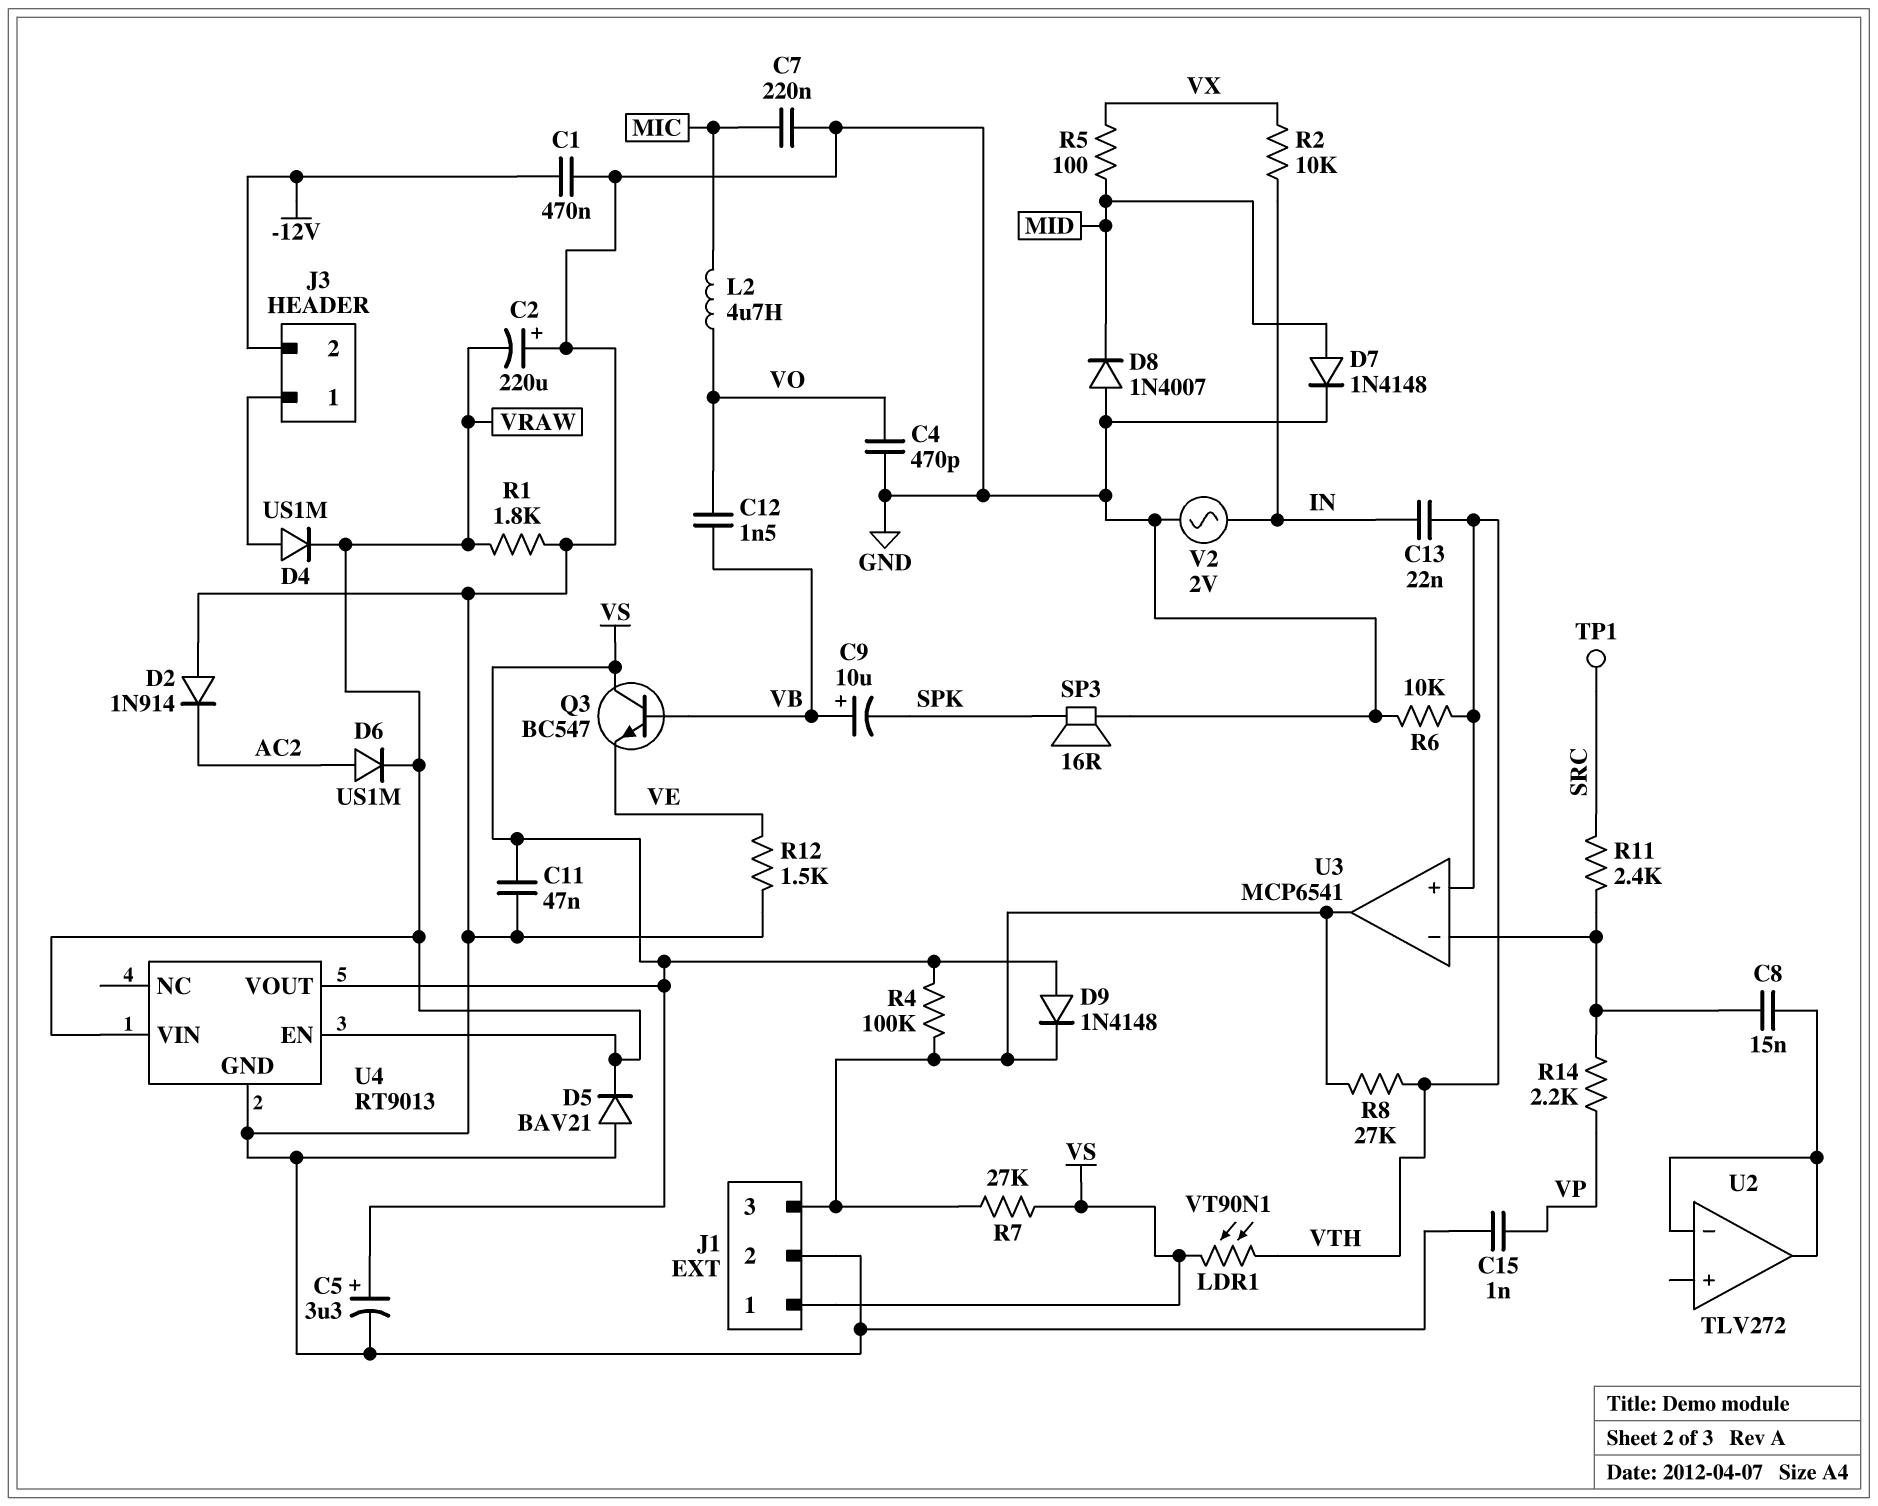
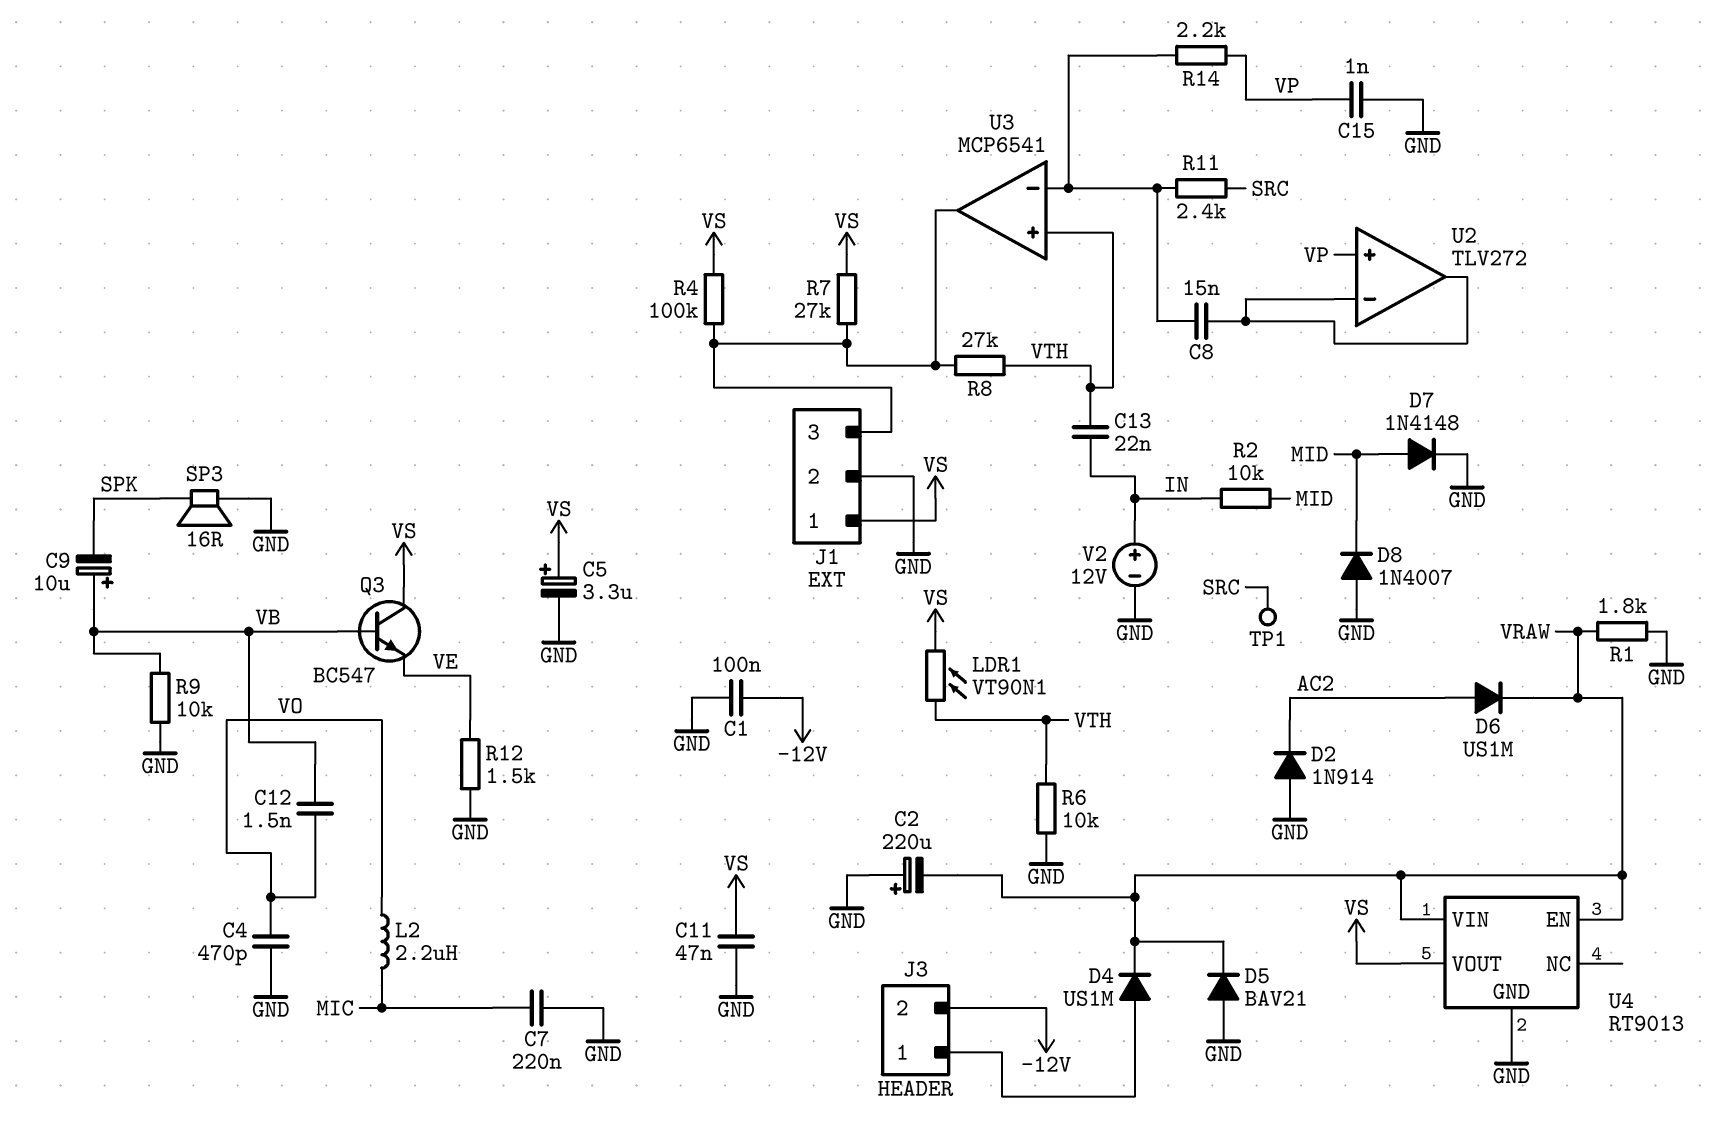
C1: 470nF (-12V, GND) -> 100nF (-12V, GND)
D9: diode 1N4148 (A VS, K J1/3) -> none
L2: 4.7uH (MIC, VO) -> 2.2uH (MIC, VO)
R2: 10k (IN, VX) -> 10k (IN, MID)
R5: 100 (MID, VX) -> none
R9: none -> 10k (GND, VB)
U2 pin in+: none -> VP
V2: AC 2V (GND, IN) -> 12V (plus IN, minus GND)

